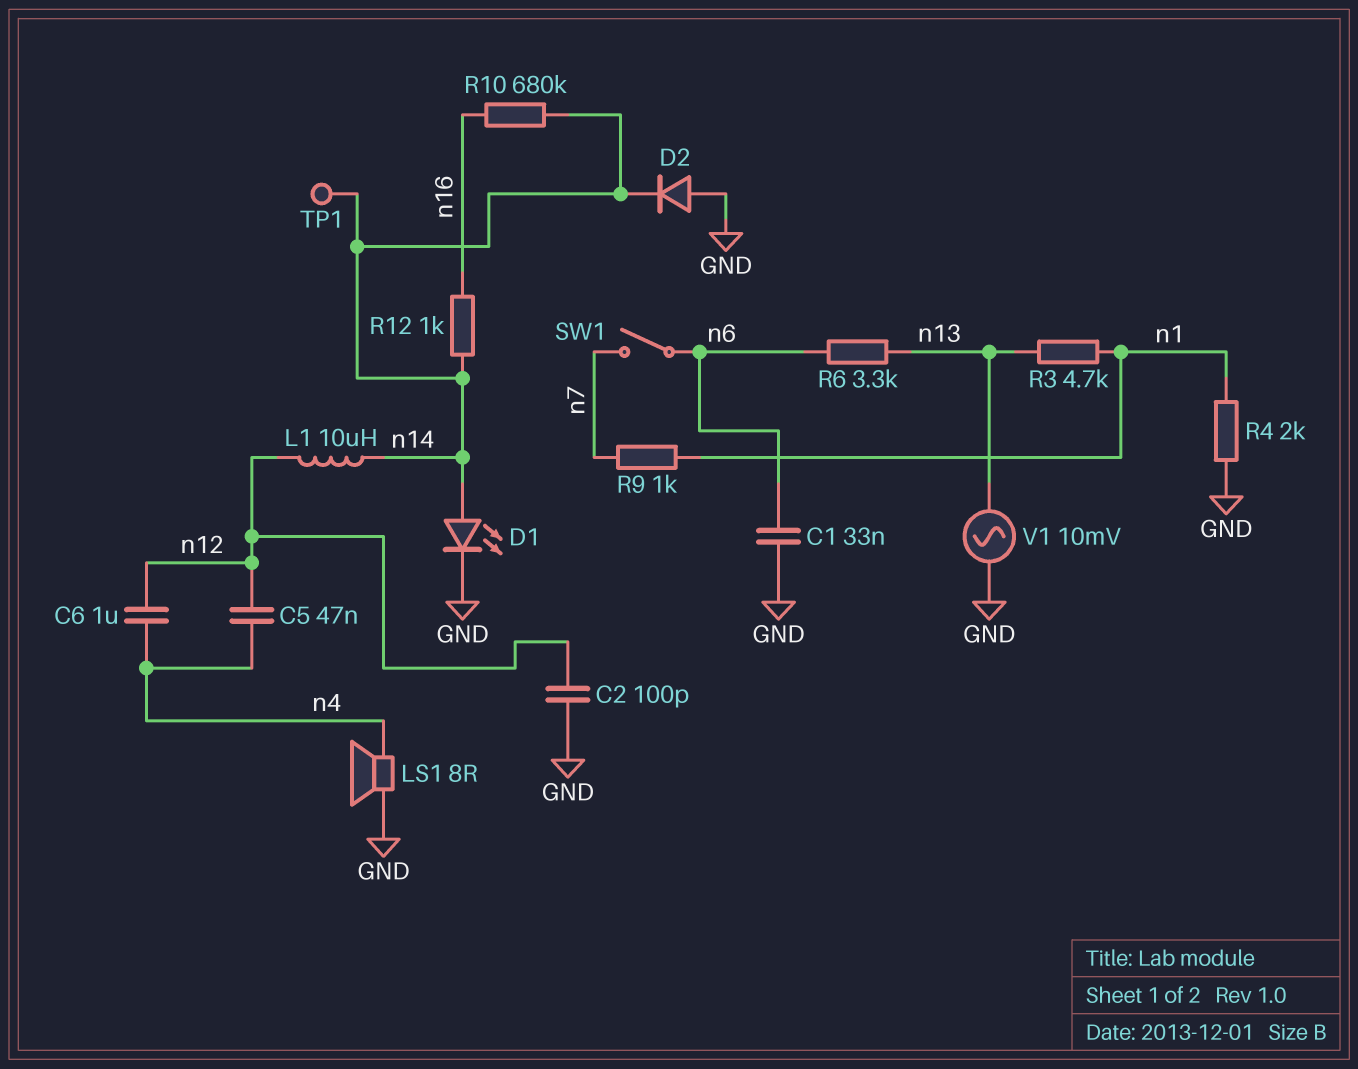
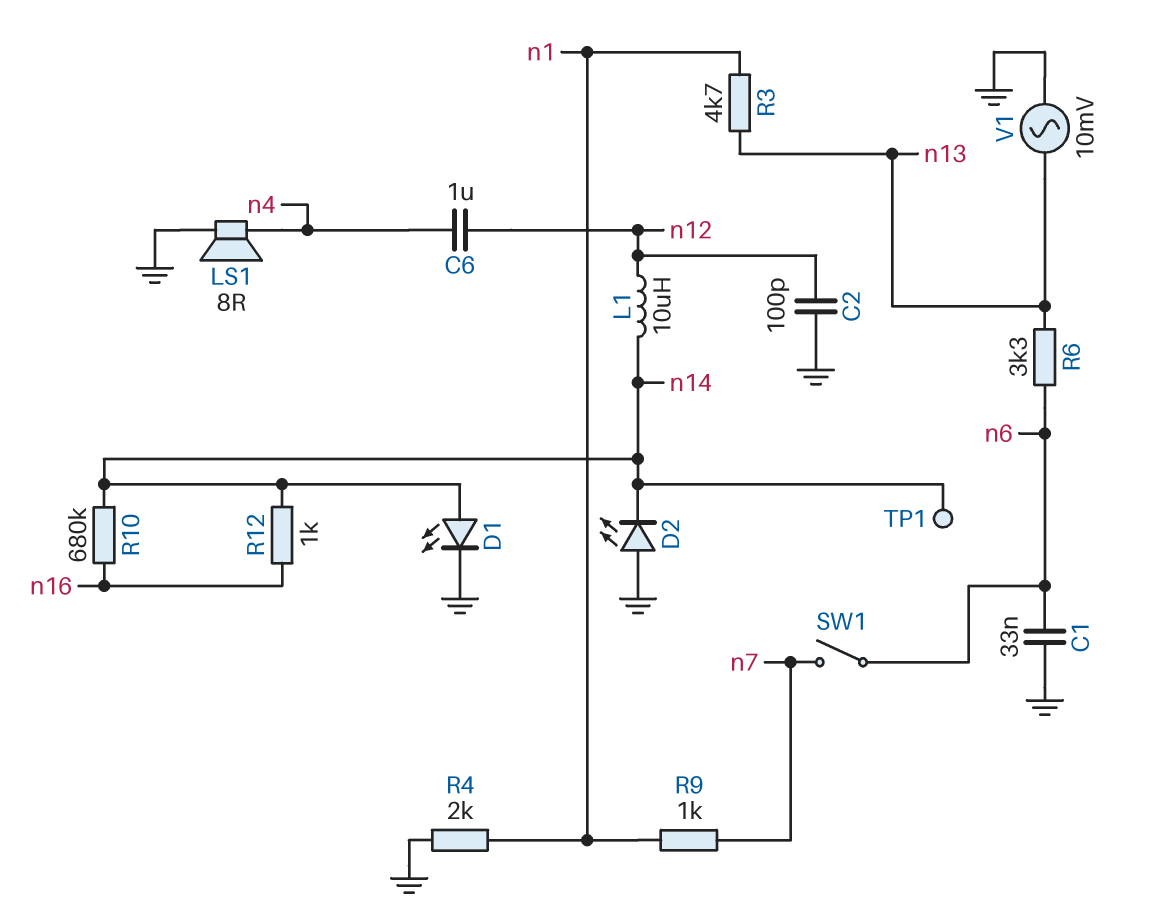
C5: 47nF (n4, n12) -> none
D2: diode (A GND, K n14) -> LED (A GND, K n14)

